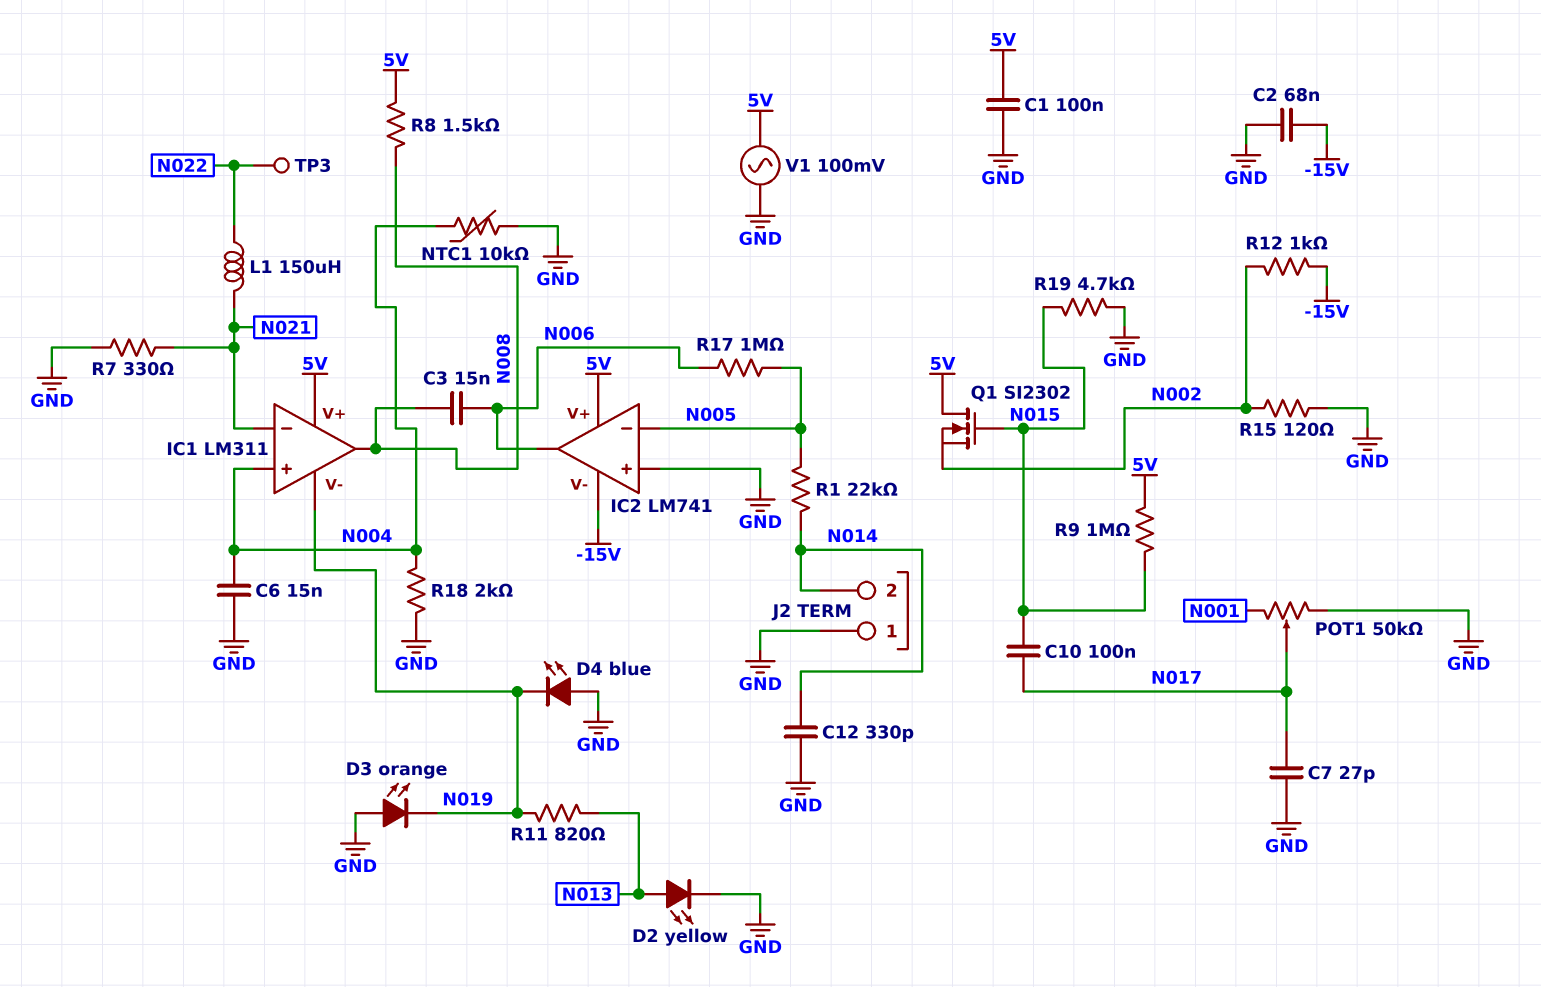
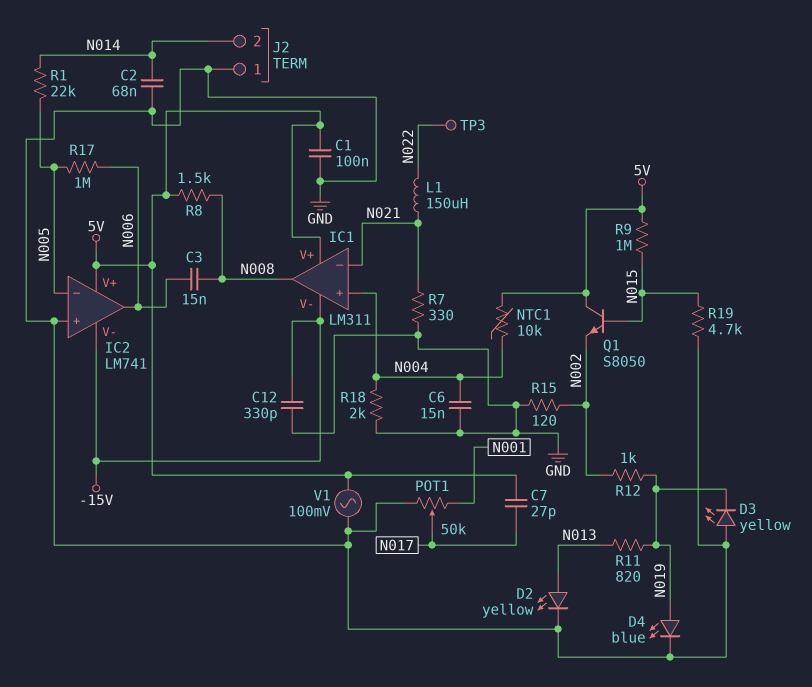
C2: 68nF (-15V, GND) -> 68nF (GND, N014)
C7: 27pF (GND, N017) -> 27pF (5V, N017)
C10: 100nF (N015, N017) -> none
C12: 330pF (GND, N014) -> 330pF (-15V, GND)
D3: LED orange (A GND, K N019) -> LED yellow (A GND, K N019)
D4: LED blue (A GND, K N019) -> LED blue (A N019, K GND)
IC1 pin V-: N019 -> -15V
NTC1: 10k (GND, N004) -> 10k (5V, N004)
Q1: NMOS SI2302 (G N015, D 5V, S N002) -> NPN S8050 (B N015, C 5V, E N002)
R12: 1k (-15V, N002) -> 1k (N002, N019)

